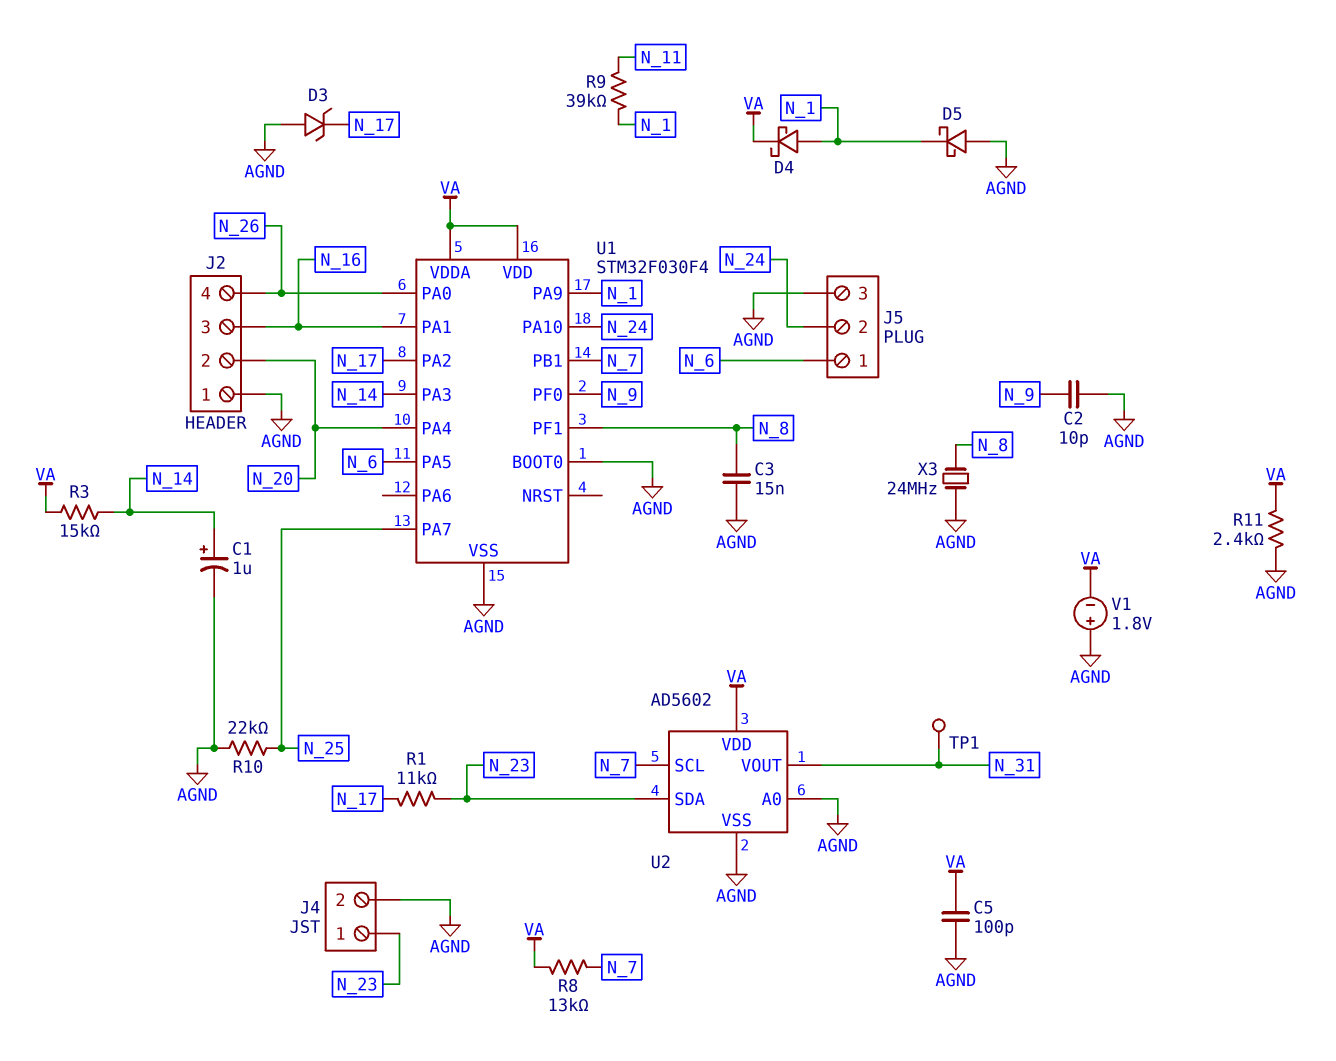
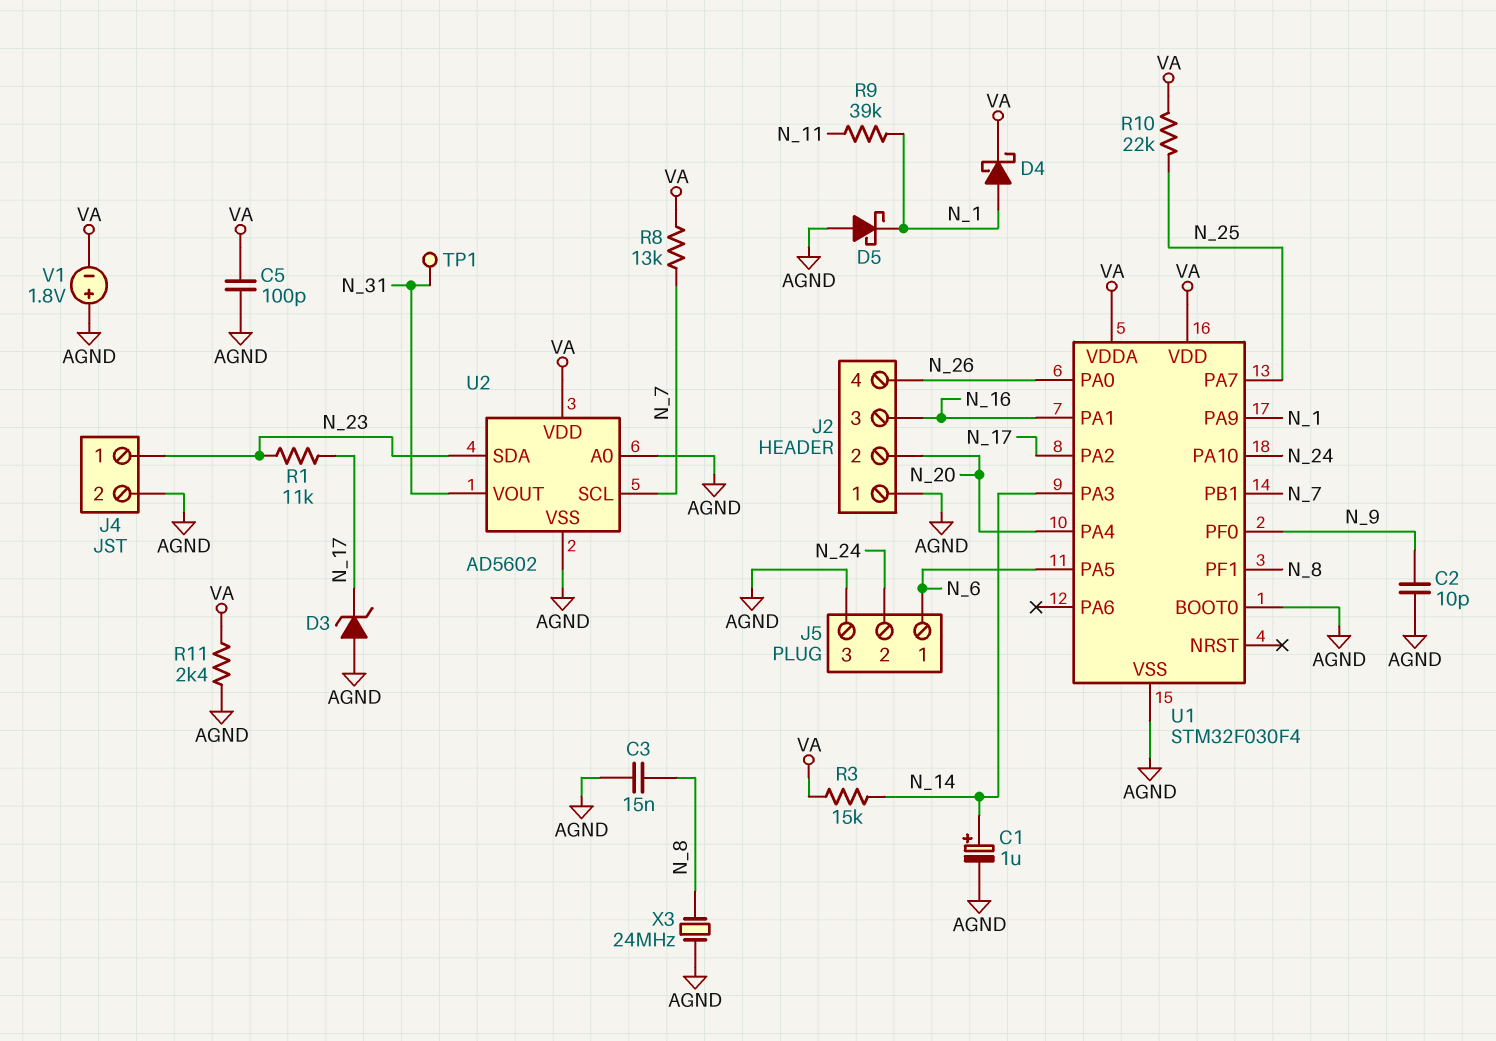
R10: 22k (AGND, N_25) -> 22k (N_25, VA)

